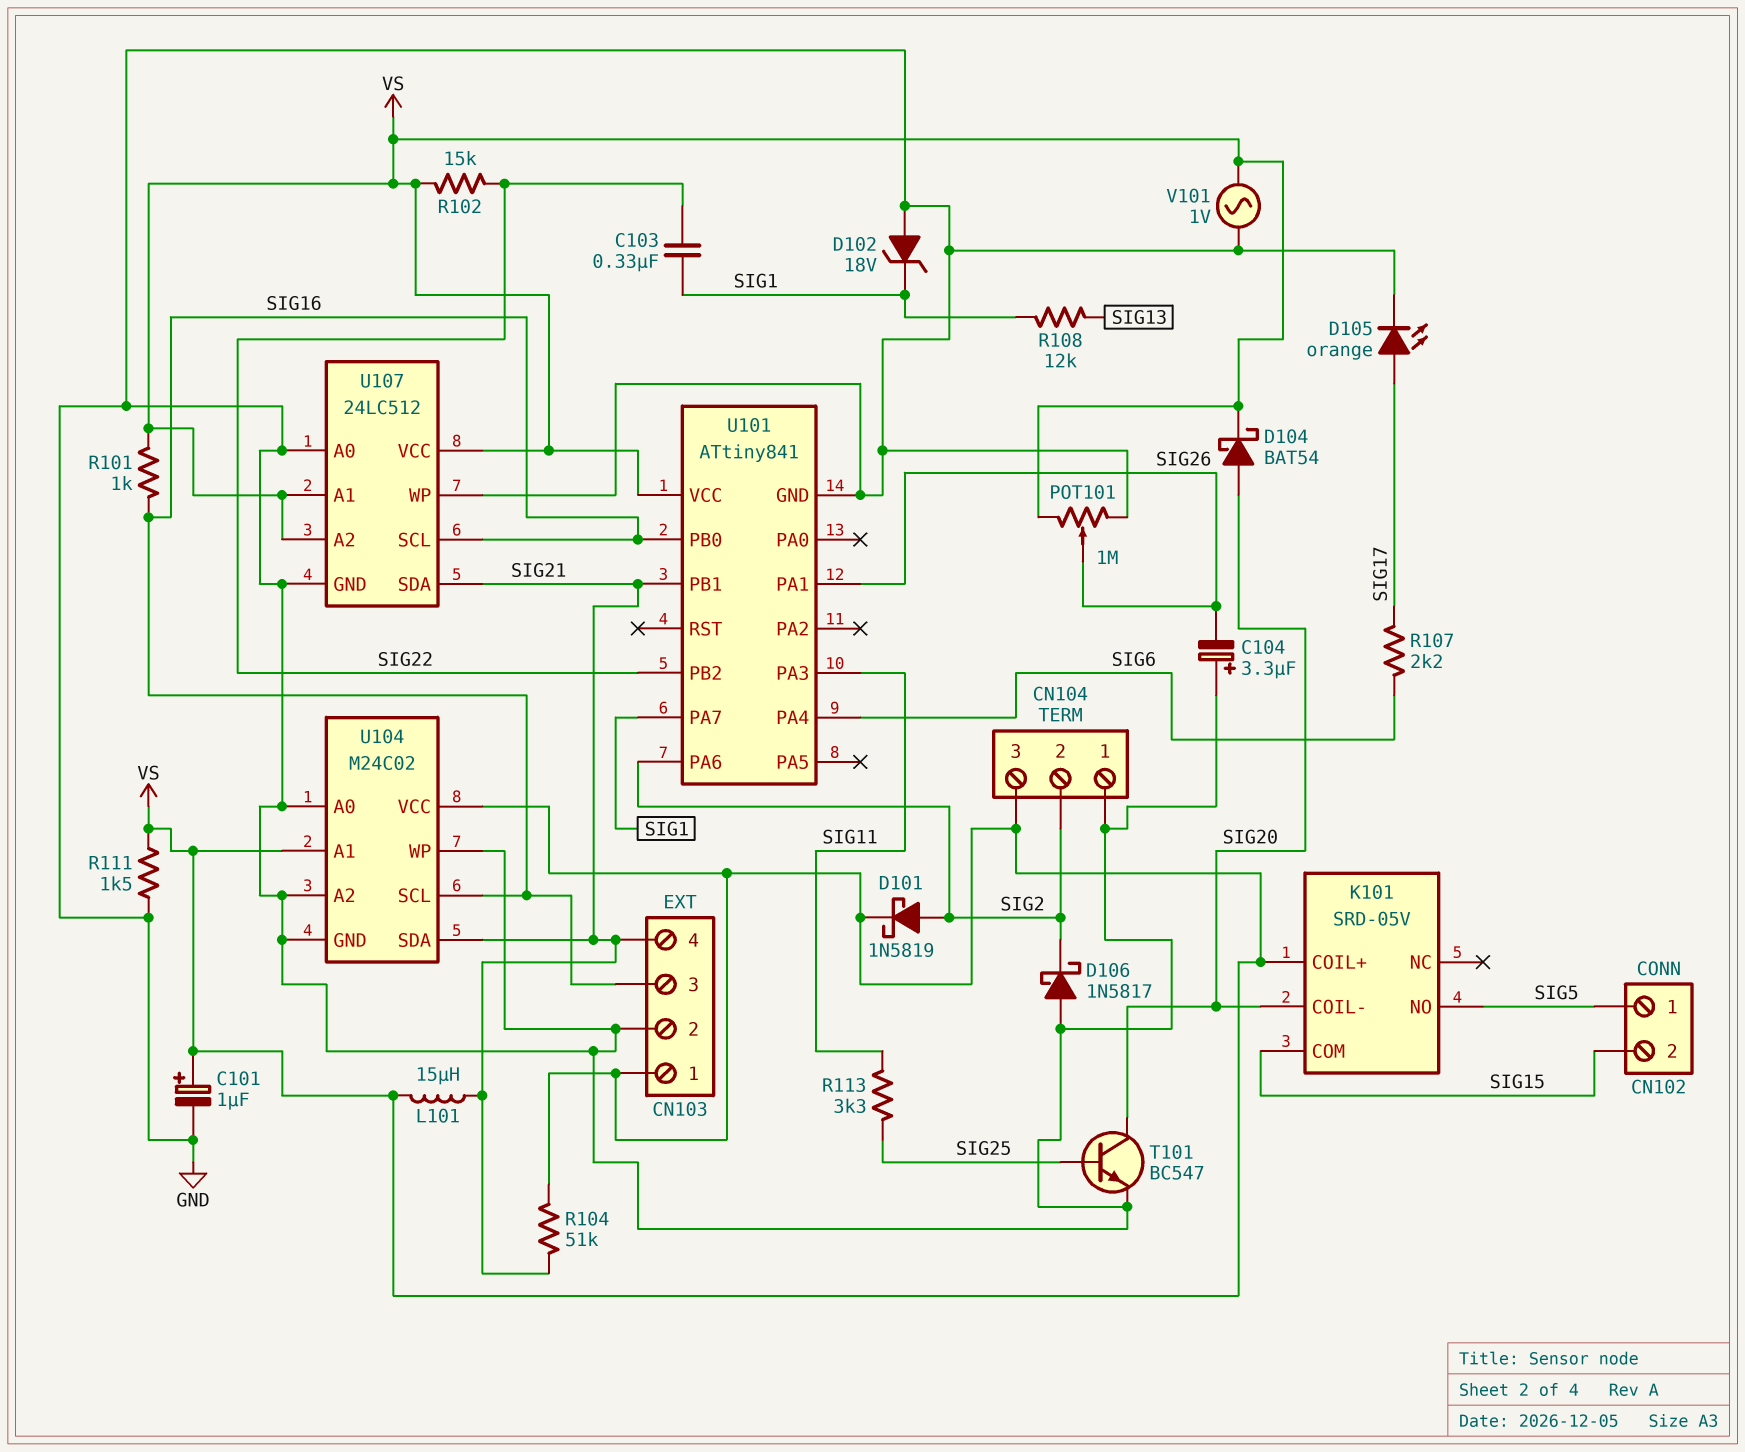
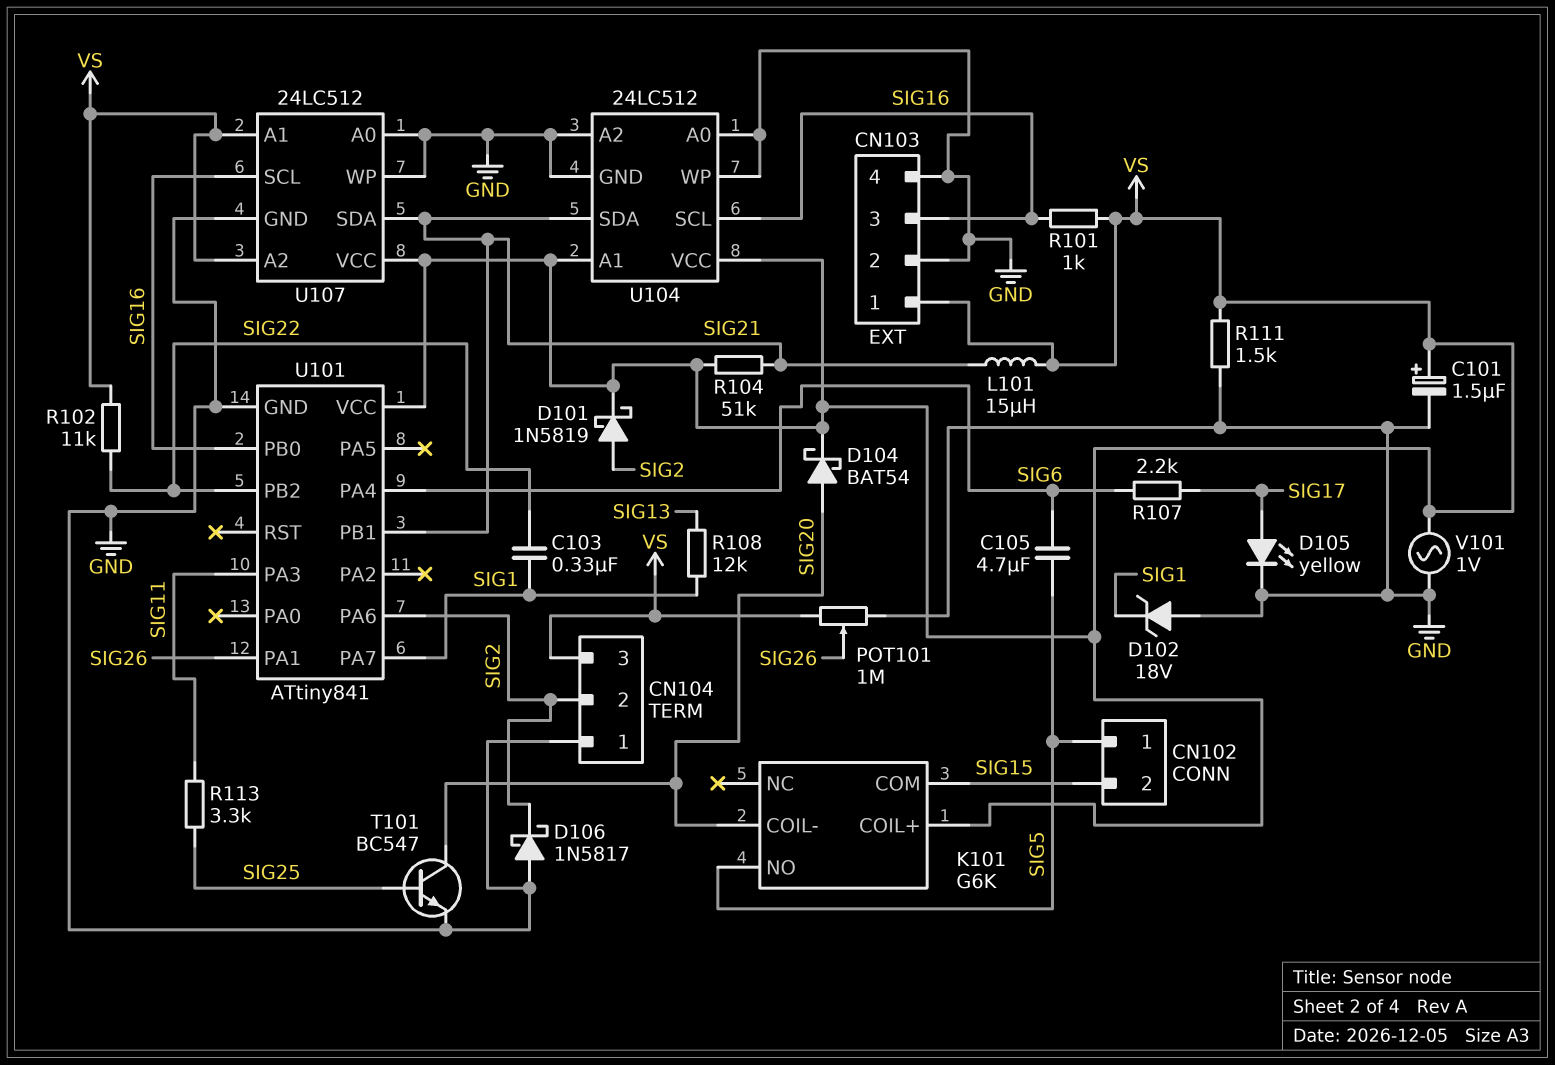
C101: 1uF (plus VS, minus GND) -> 1.5uF (plus VS, minus GND)
C104: 3.3uF (plus GND, minus SIG26) -> none
C105: none -> 4.7uF (SIG5, SIG6)
CN103 pin 4: SIG21 -> GND
D105: LED orange (A SIG17, K GND) -> LED yellow (A SIG17, K GND)
K101: SRD-05V -> G6K
R102: 15k (SIG22, VS) -> 11k (SIG22, VS)
U104: M24C02 -> 24LC512

